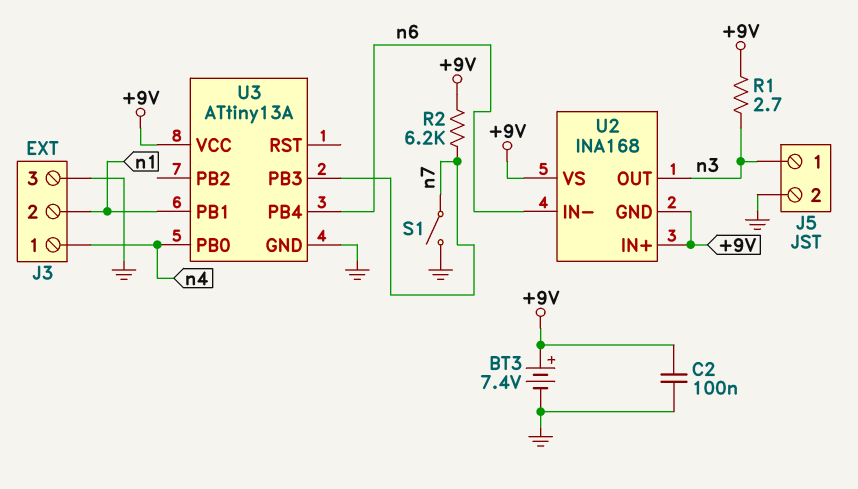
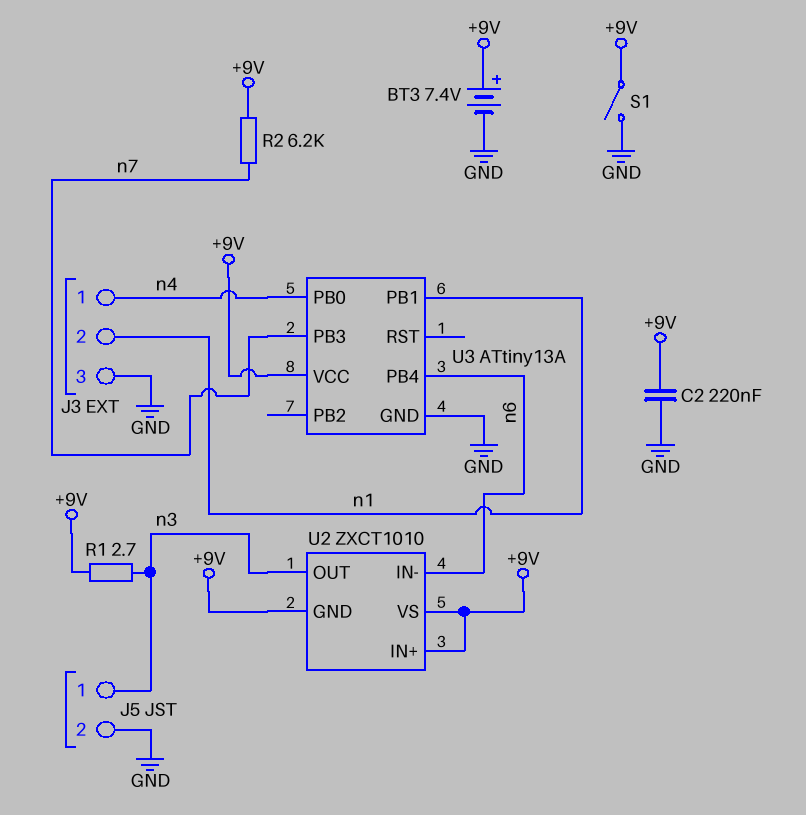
C2: 100nF (+9V, GND) -> 220nF (+9V, GND)
S1: switch (GND, n7) -> switch (+9V, GND)
U2: INA168 -> ZXCT1010

